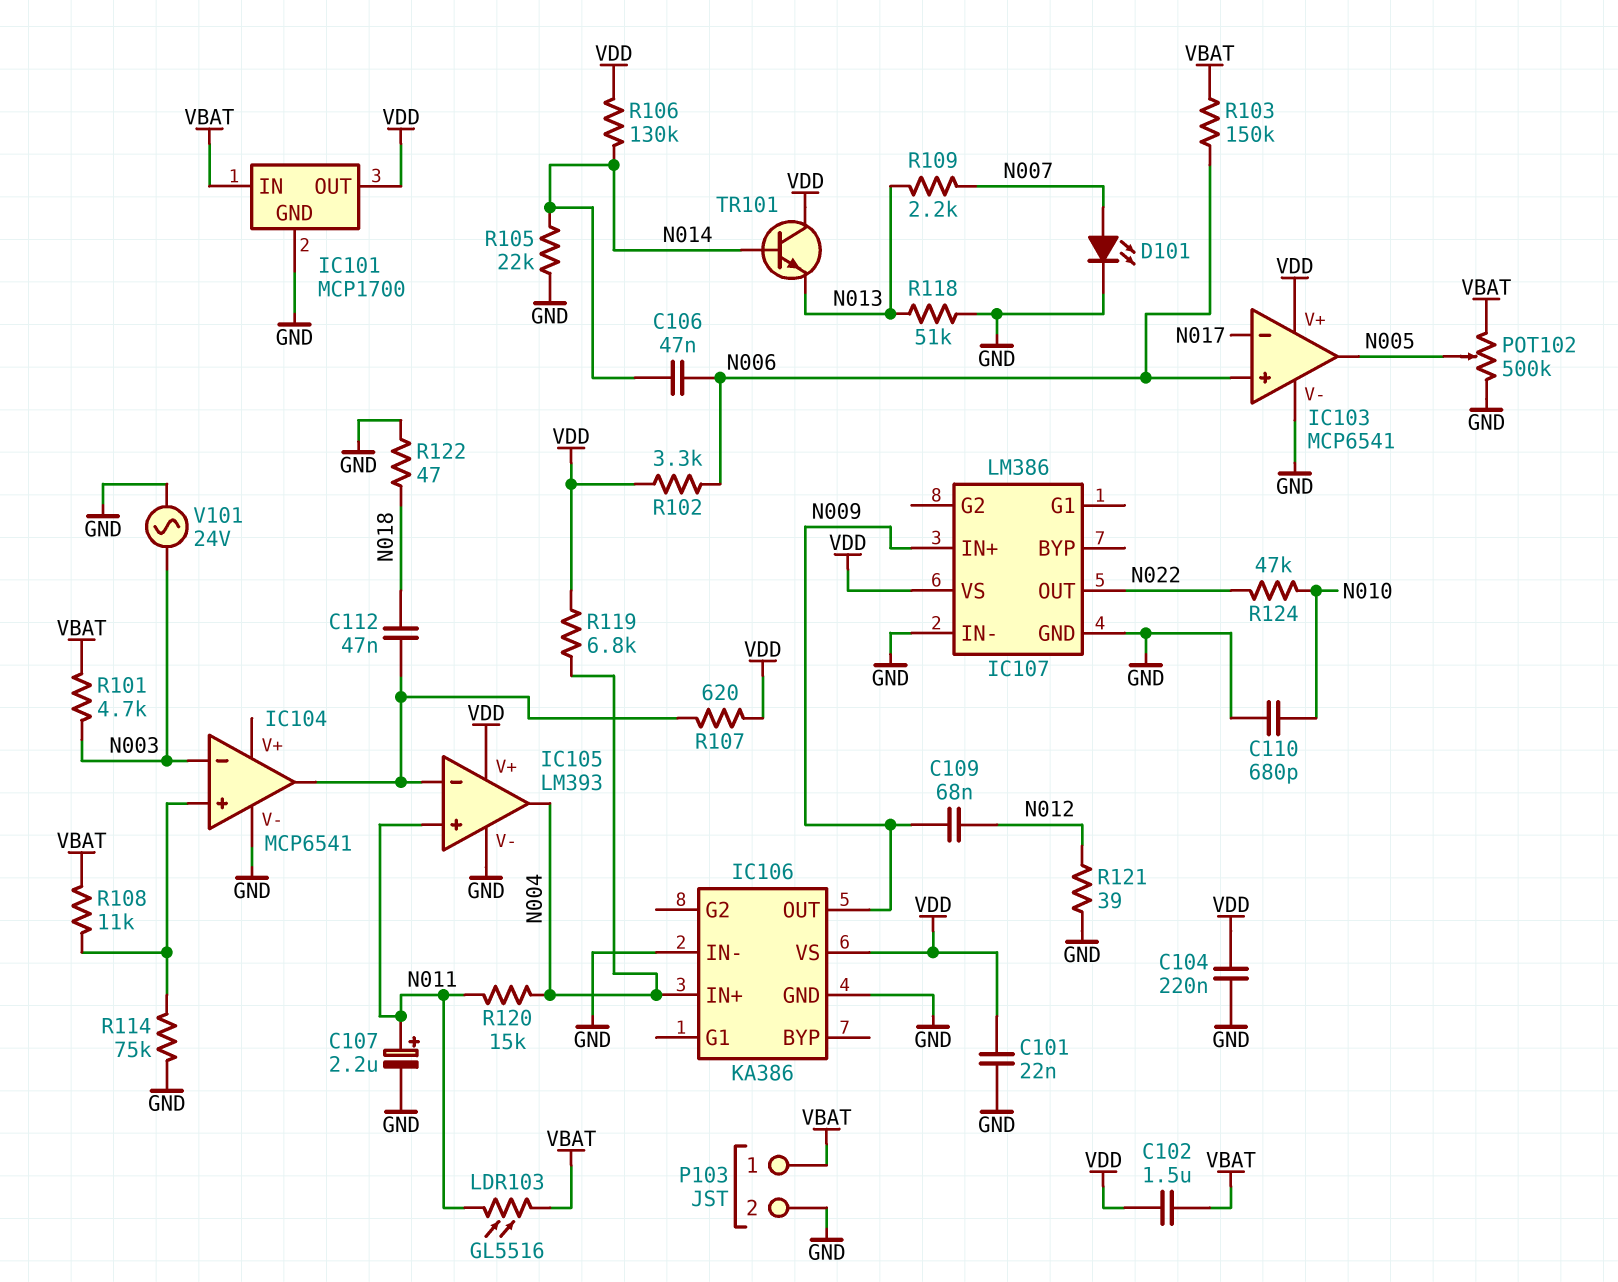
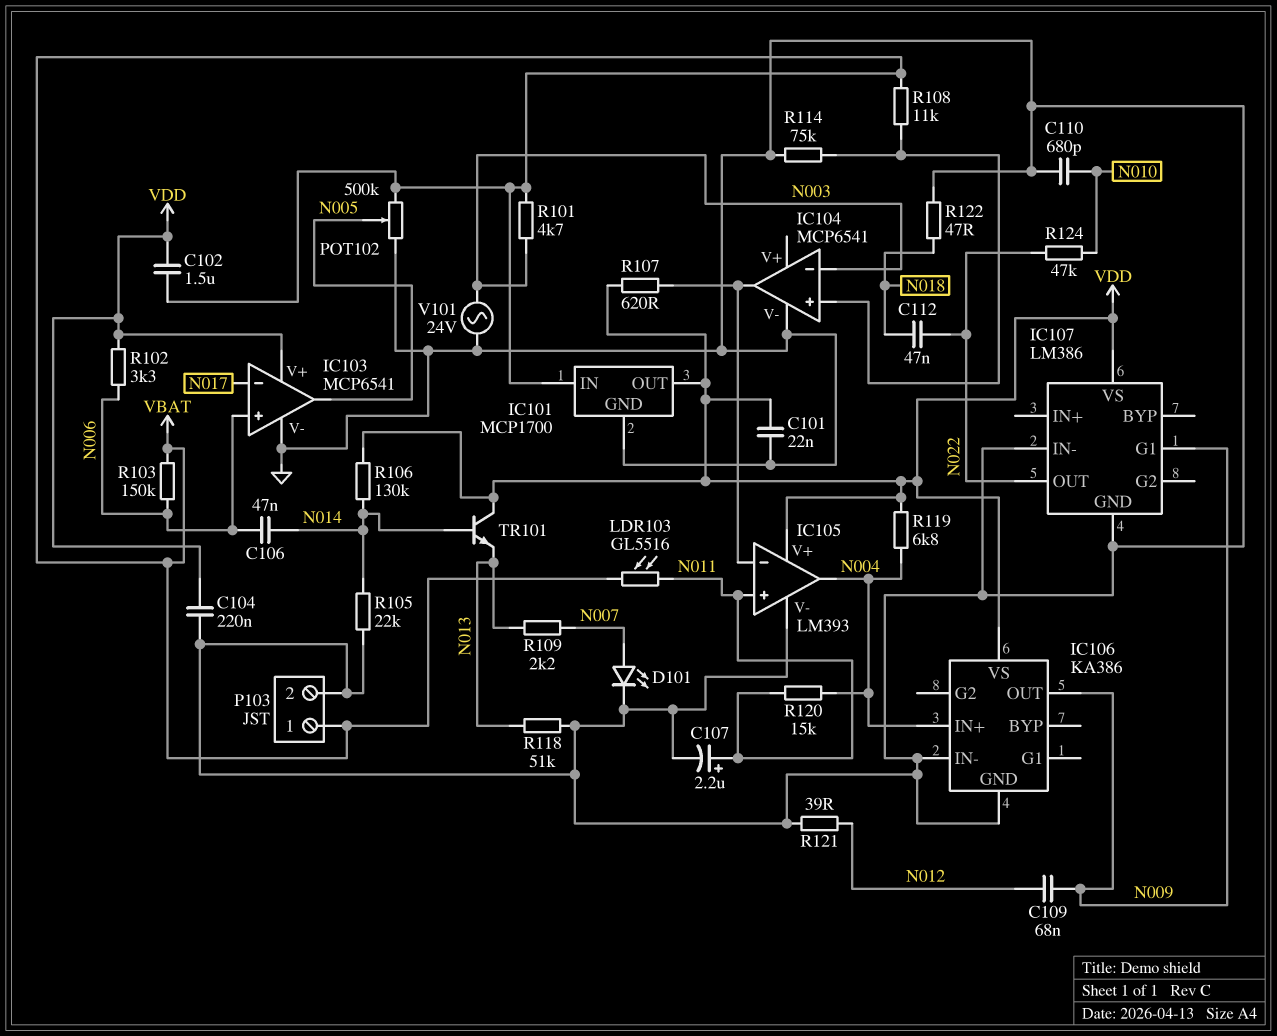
C112: 47nF (IC104/out, N018) -> 47nF (N018, N022)
IC107 pin G1: none -> N009
IC107 pin IN+: N009 -> none

